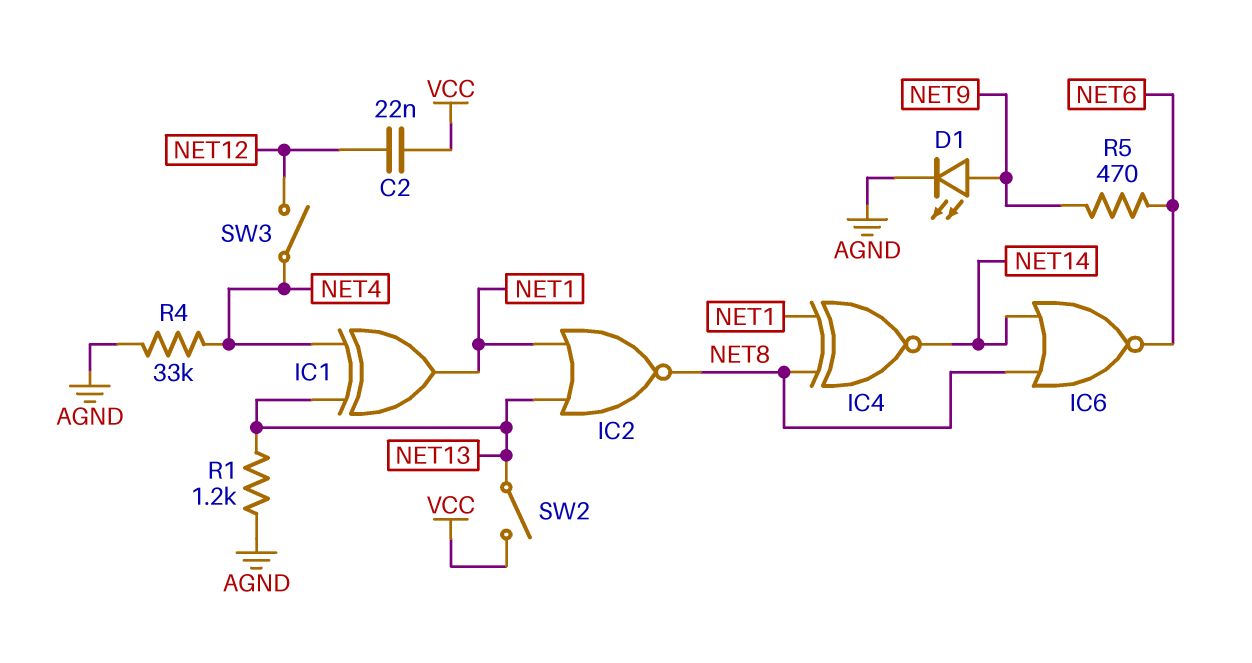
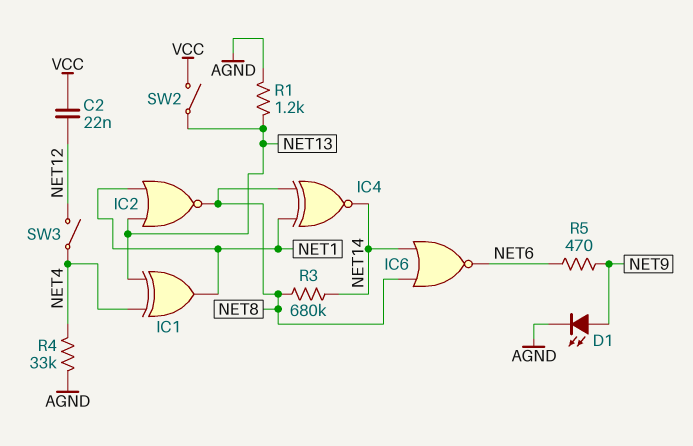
R3: none -> 680k (NET8, NET14)

